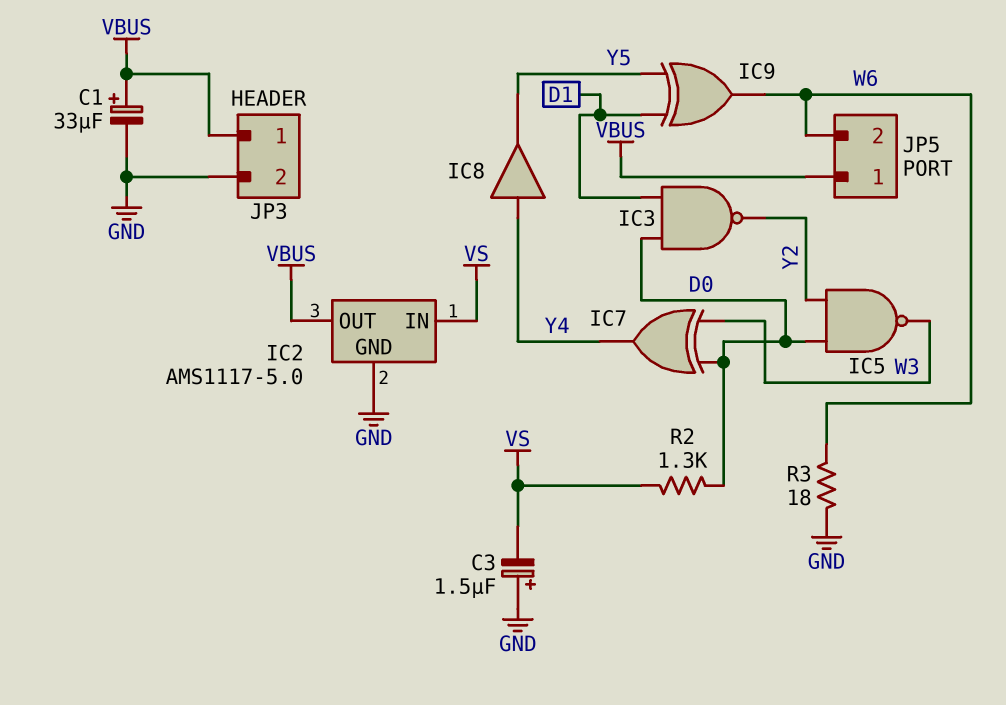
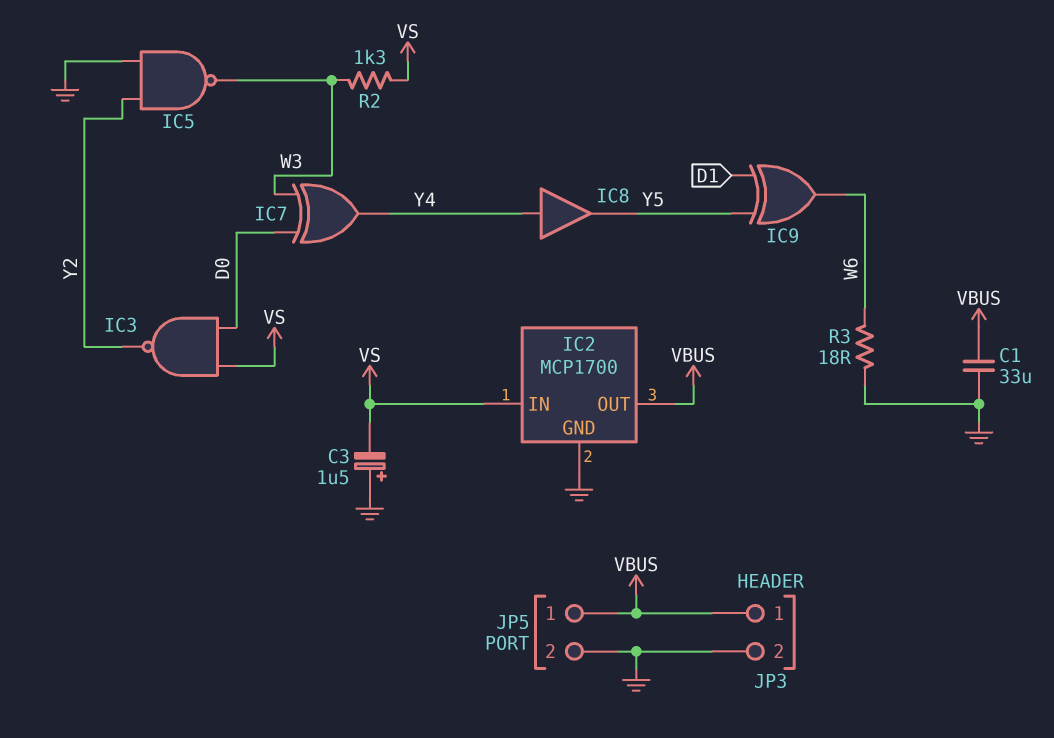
C1: 33uF (plus VBUS, minus GND) -> 33uF (GND, VBUS)
IC2: AMS1117-5.0 -> MCP1700
IC3: NAND (in D0, in D1, out Y2) -> NAND (in D0, in VS, out Y2)
IC5: NAND (in D0, in Y2, out W3) -> NAND (in GND, in Y2, out W3)
JP5 pin 2: W6 -> GND
R2: 1.3k (D0, VS) -> 1.3k (VS, W3)

